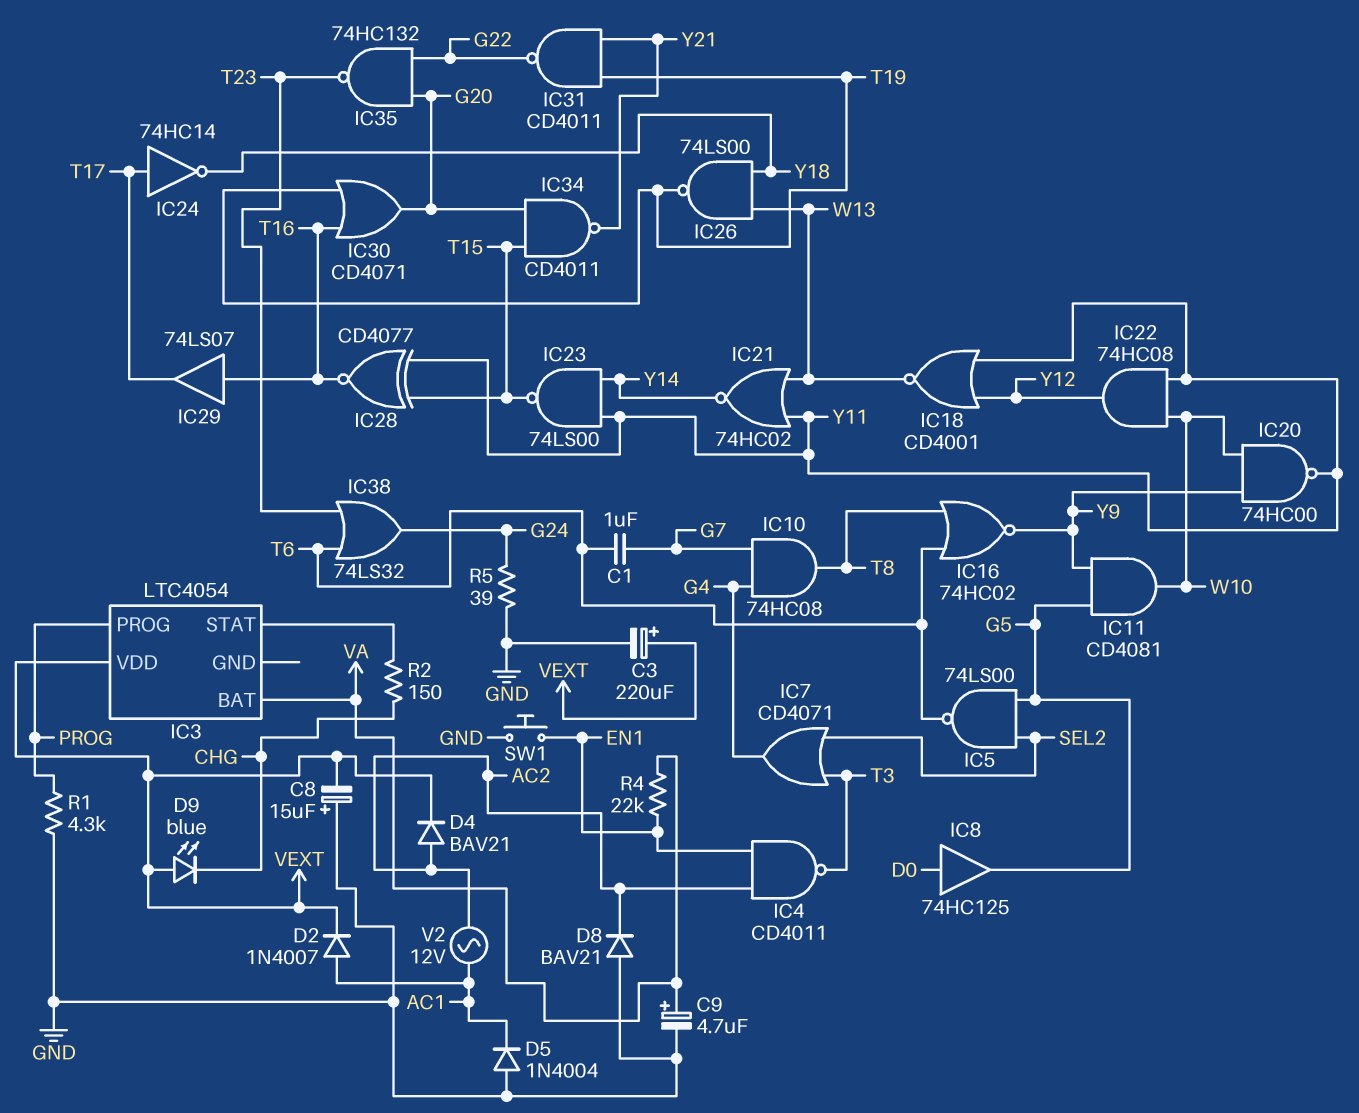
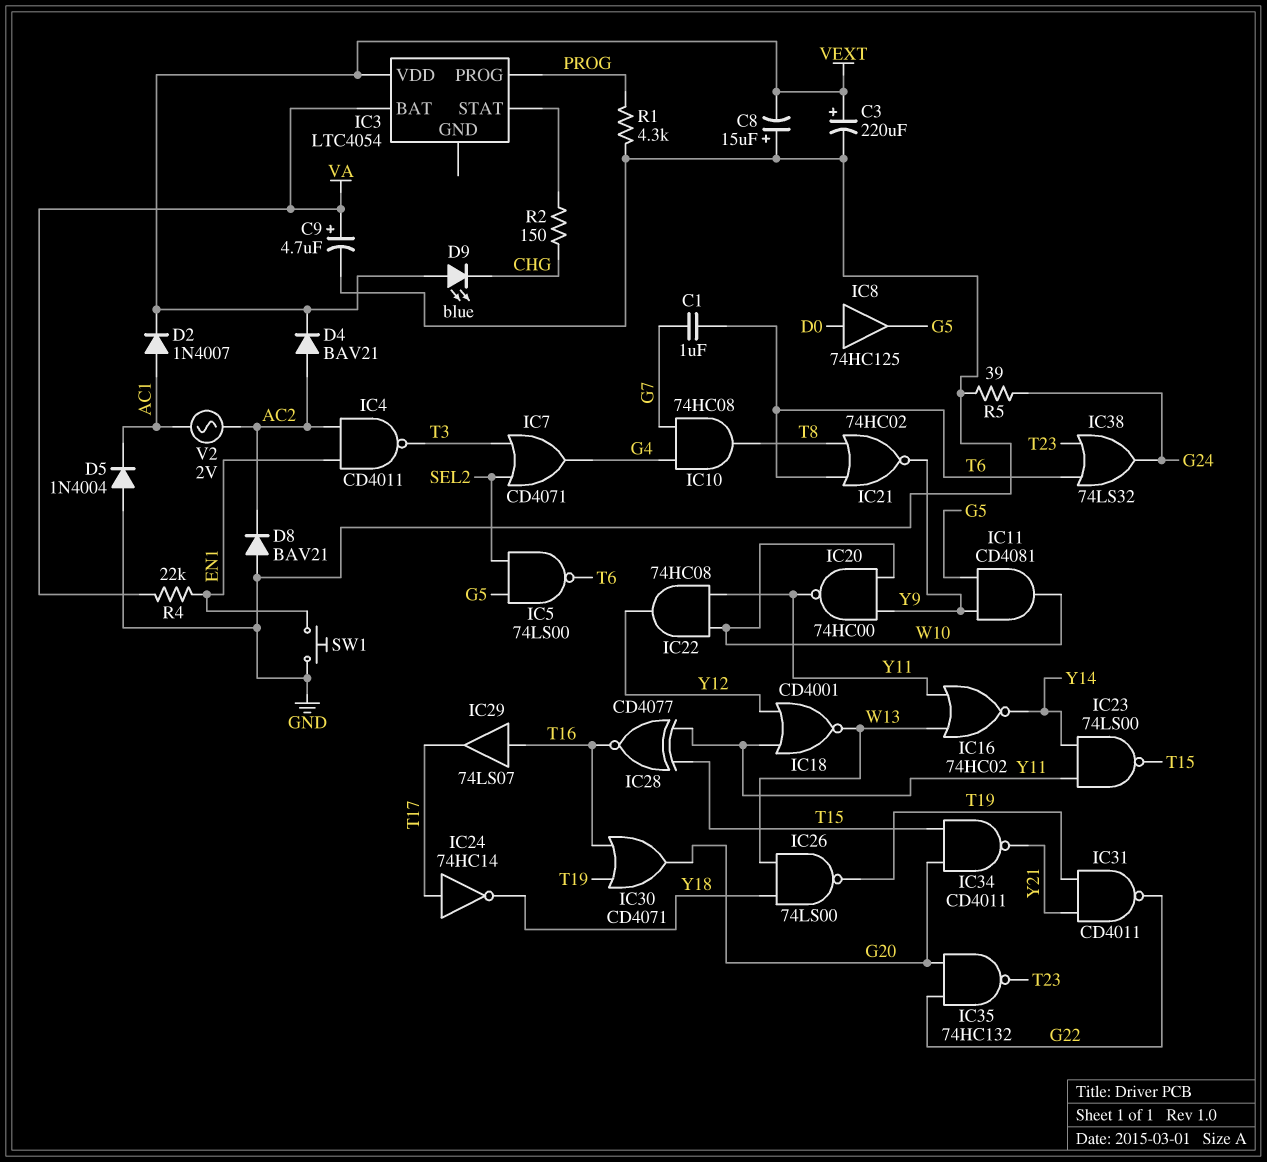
IC16: NOR 74HC02 (in T6, in T8, out Y9) -> NOR 74HC02 (in W13, in Y11, out Y14)
IC21: NOR 74HC02 (in W13, in Y11, out Y14) -> NOR 74HC02 (in T6, in T8, out Y9)
V2: AC 12V (AC1, AC2) -> AC 2V (AC1, AC2)

